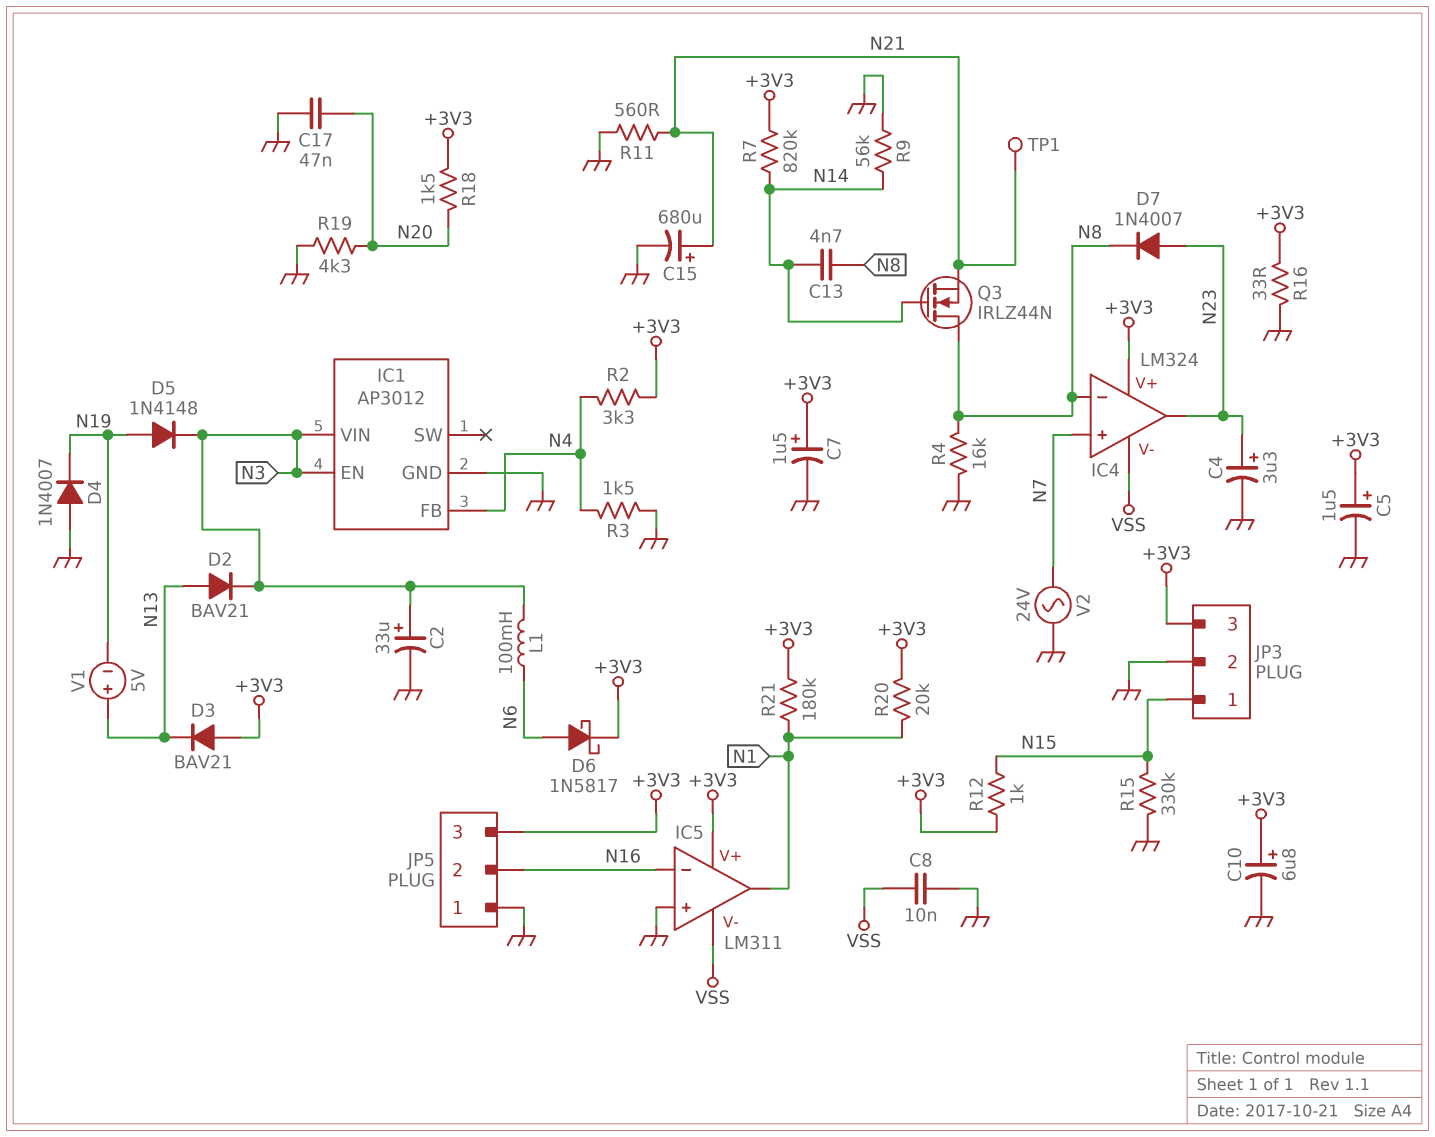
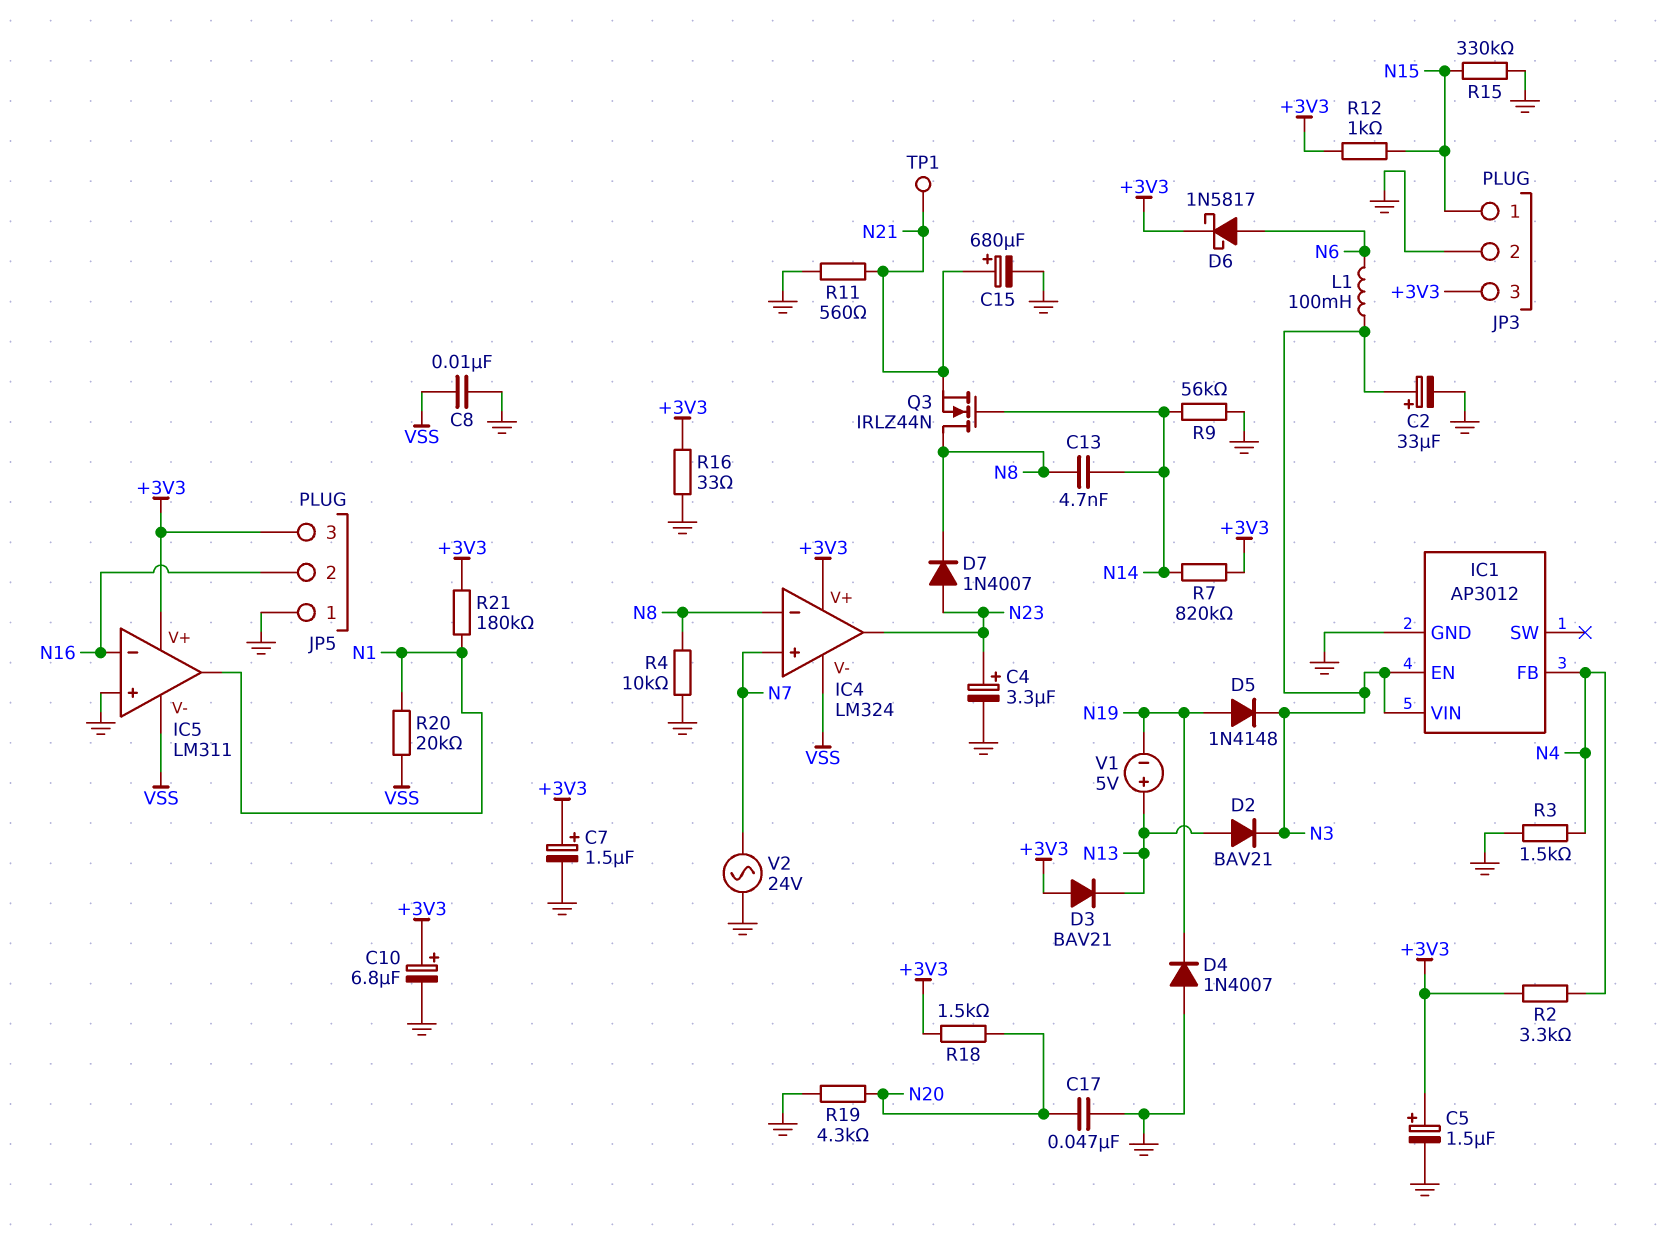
R4: 16k (GND, N8) -> 10k (GND, N8)
R20: 20k (+3V3, N1) -> 20k (N1, VSS)

